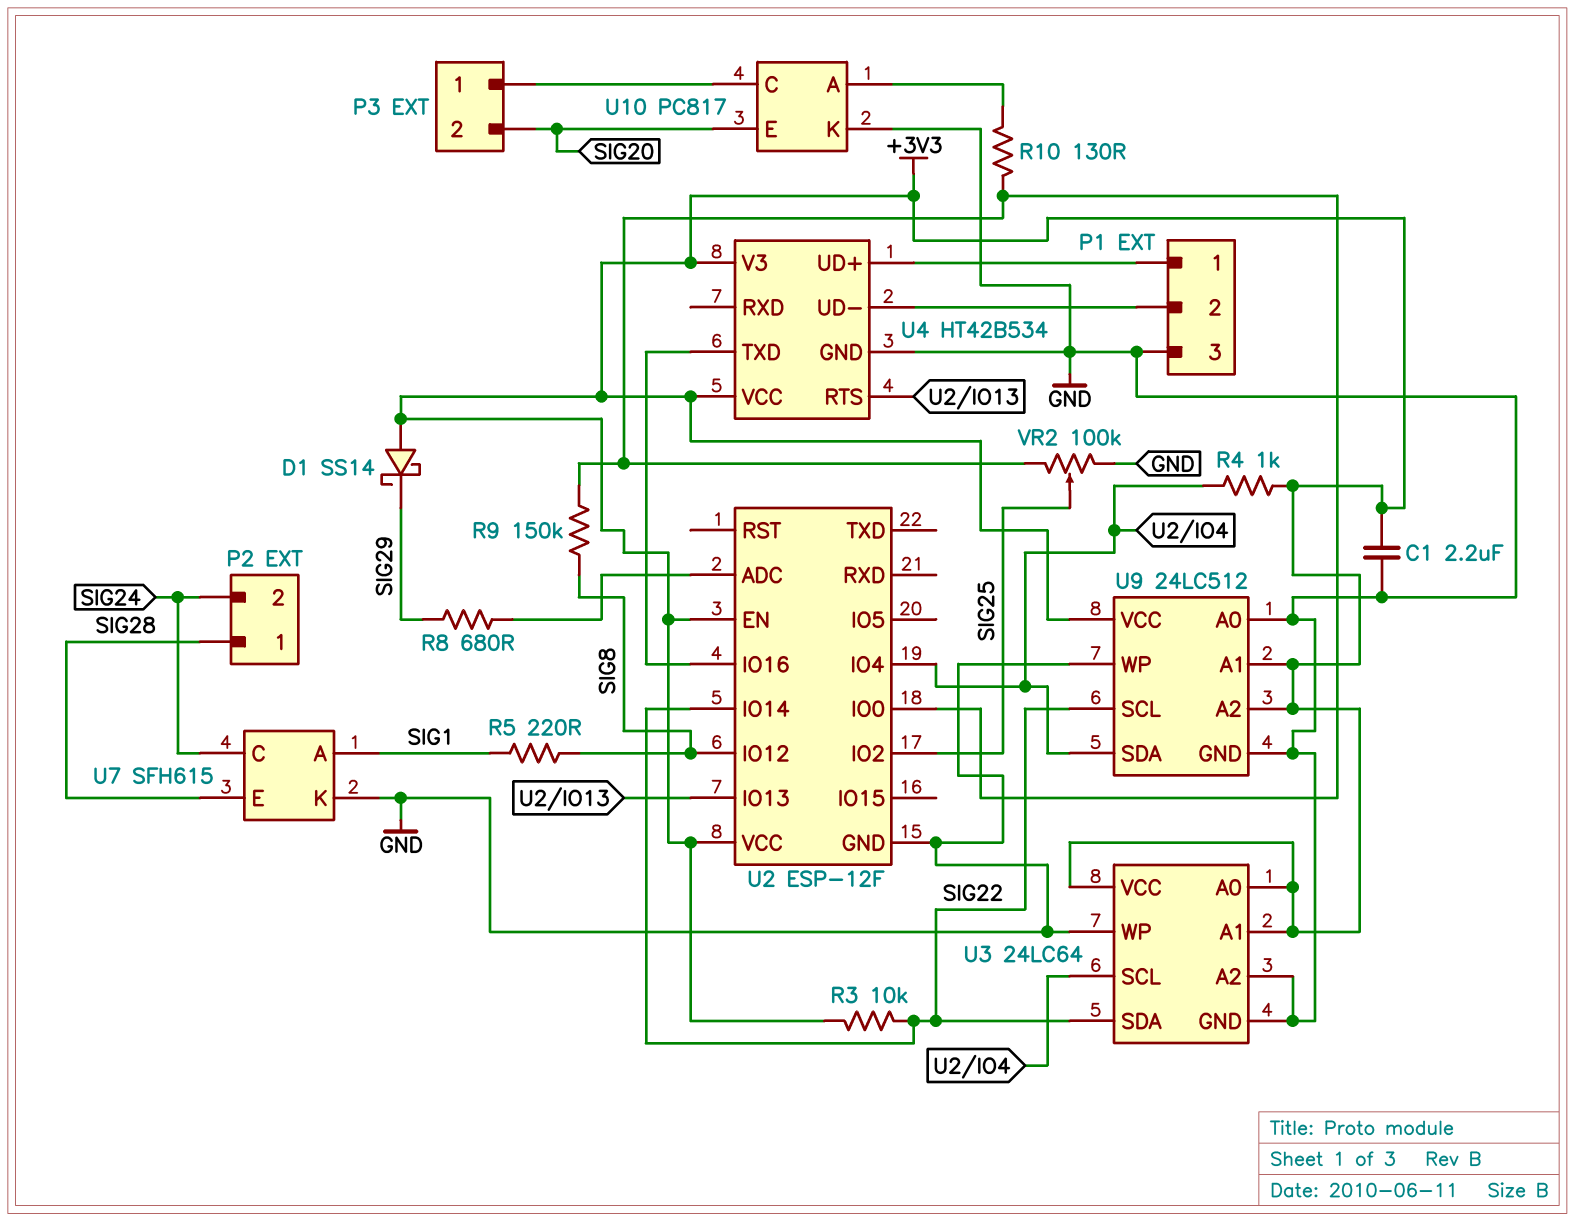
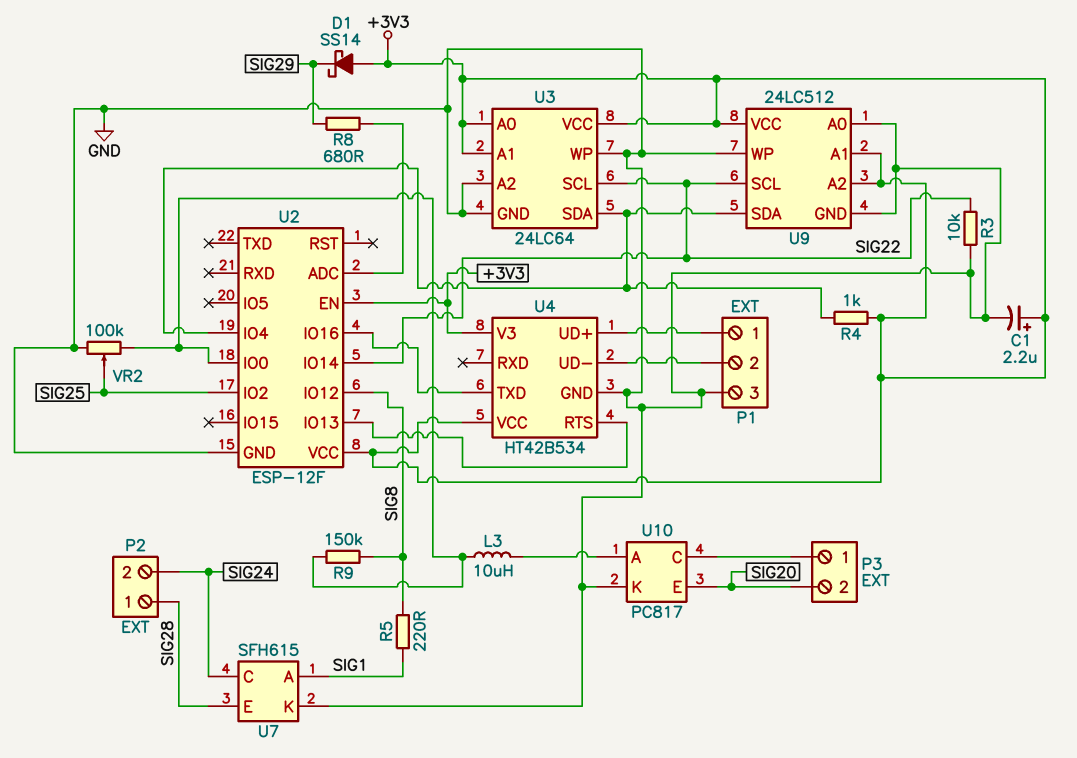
C1: 2.2uF (+3V3, GND) -> 2.2uF (plus +3V3, minus GND)
L3: none -> 10uH (U2/IO0, U10/A)
R3: 10k (+3V3, SIG22) -> 10k (GND, SIG22)
R10: 130 (U2/IO0, U10/A) -> none
U3 pin SCL: U2/IO4 -> SIG22
U3 pin SDA: SIG22 -> U2/IO4

